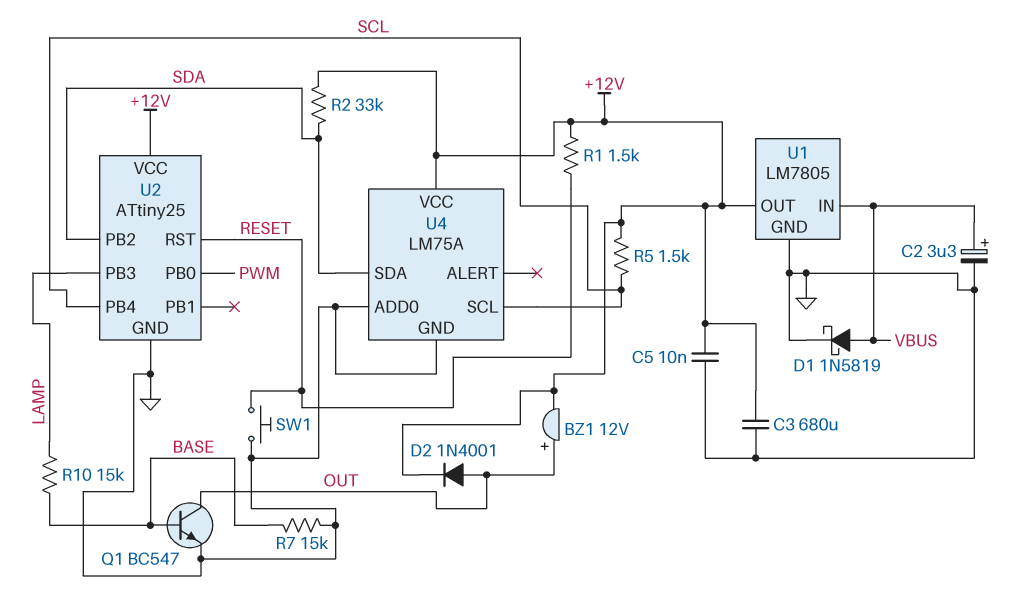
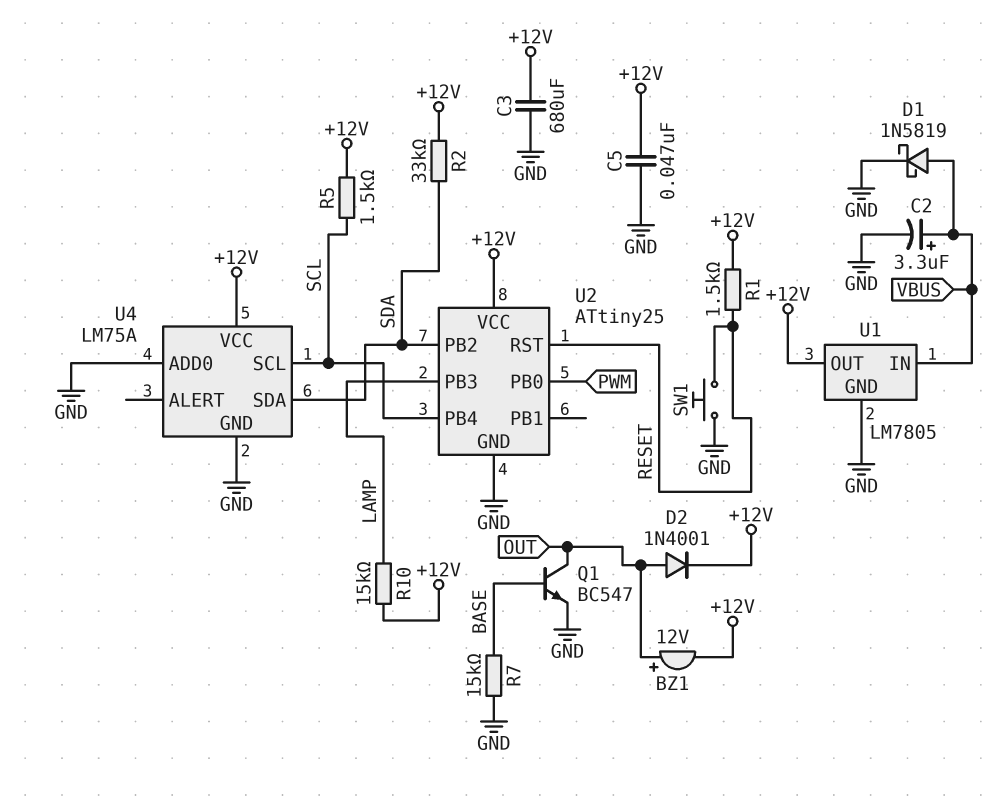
C5: 10nF (+12V, GND) -> 47nF (+12V, GND)
R10: 15k (BASE, LAMP) -> 15k (+12V, LAMP)

